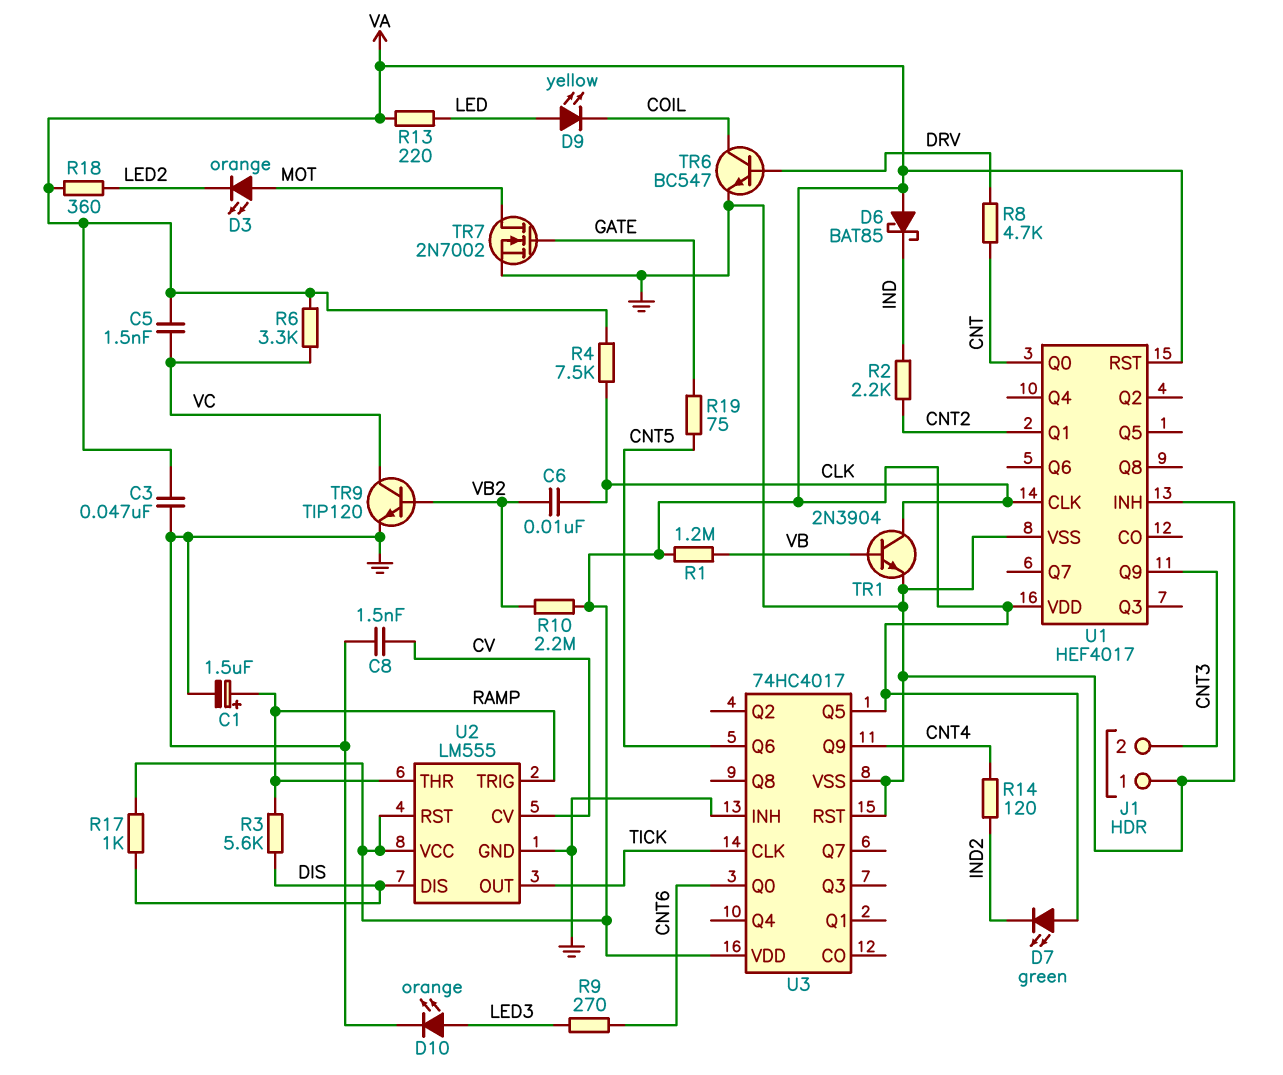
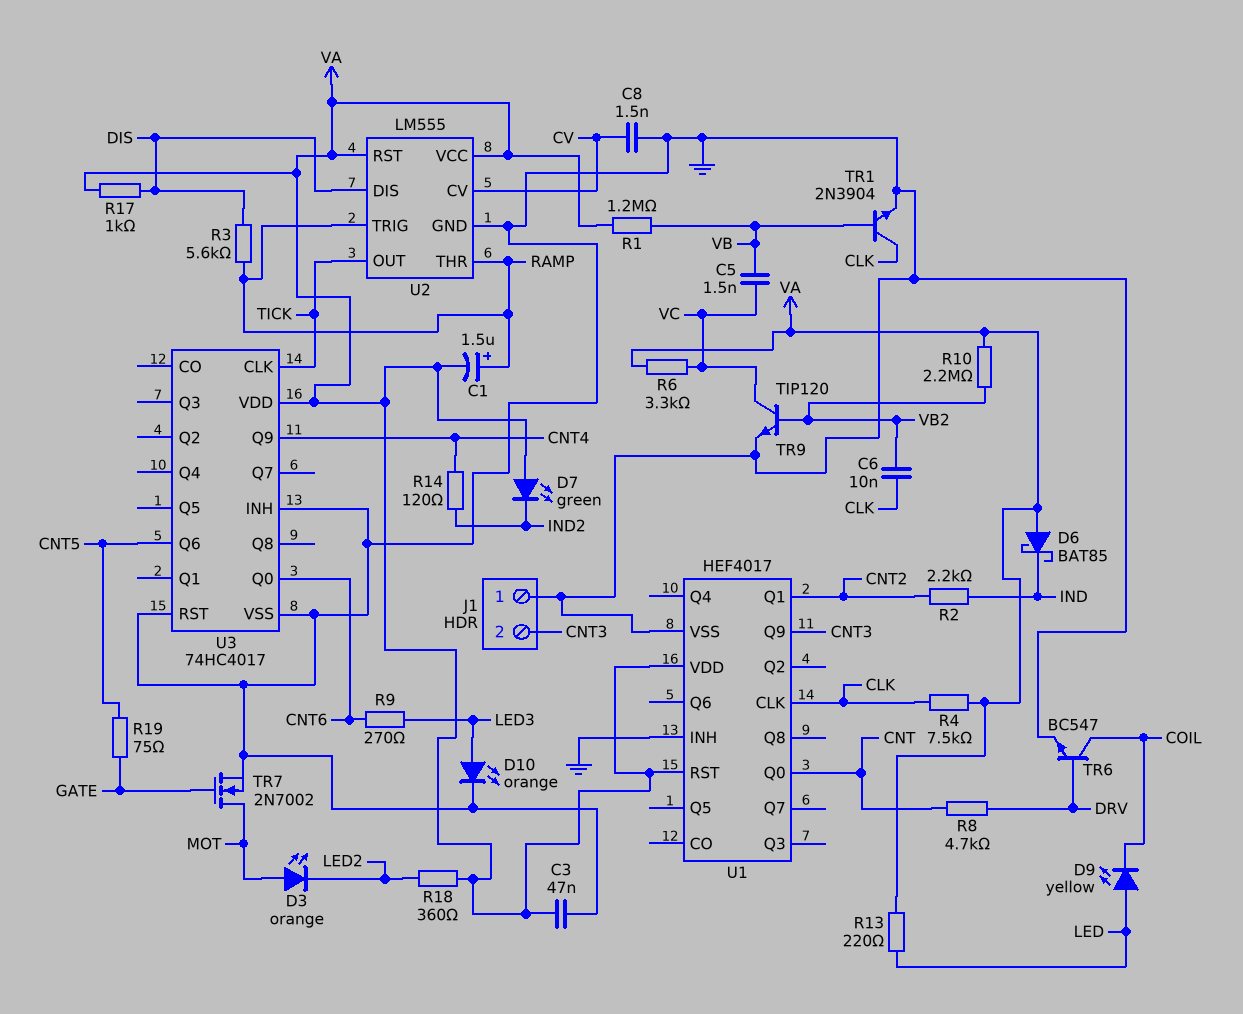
C1: 1.5uF (plus RAMP, minus GND) -> 1.5uF (plus RAMP, minus VA)
C5: 1.5nF (VA, VC) -> 1.5nF (VB, VC)
U3 pin Q5: VA -> none

